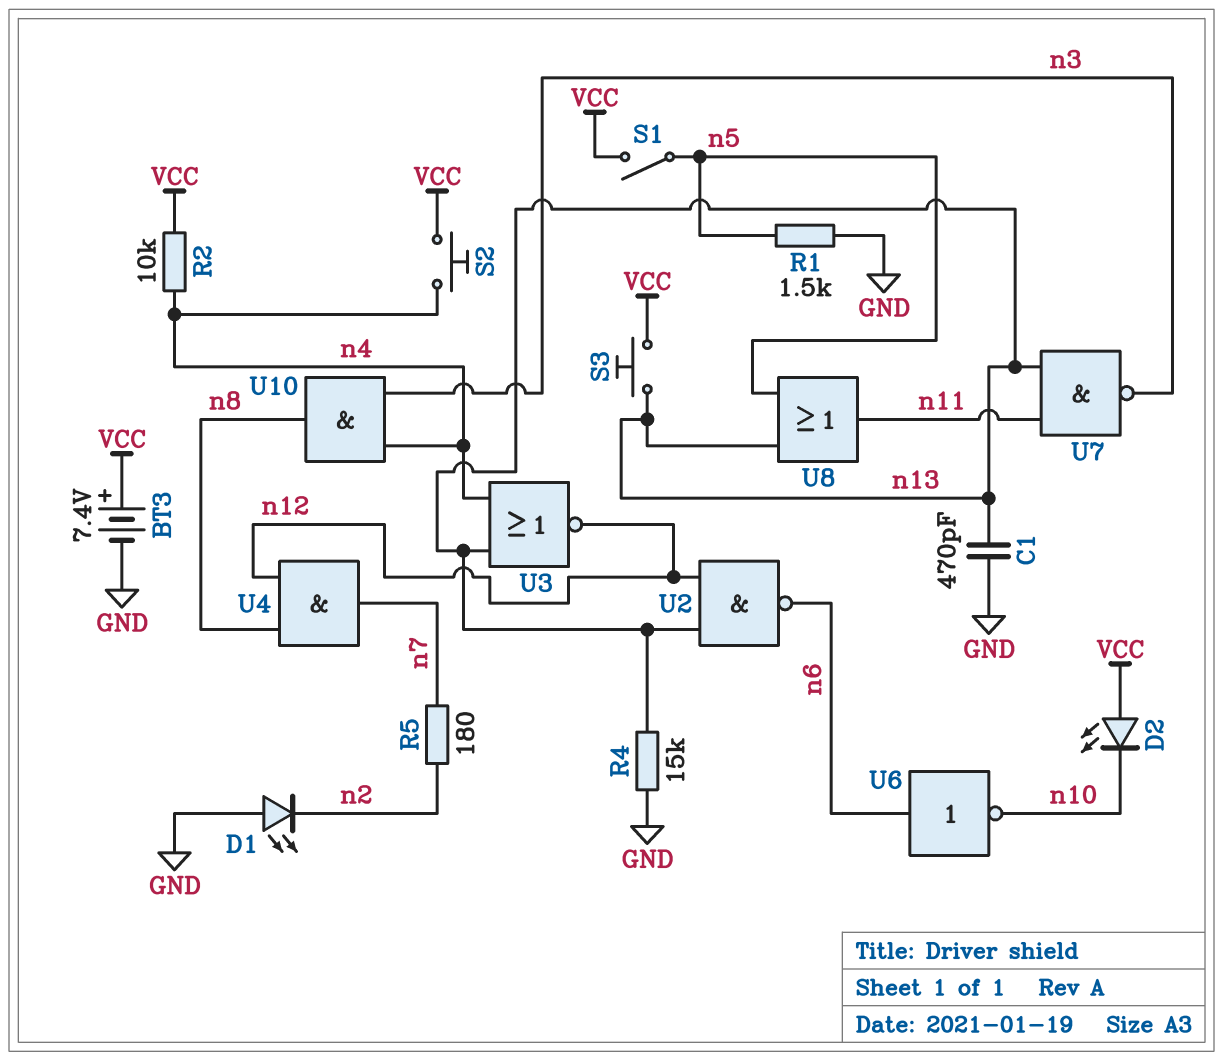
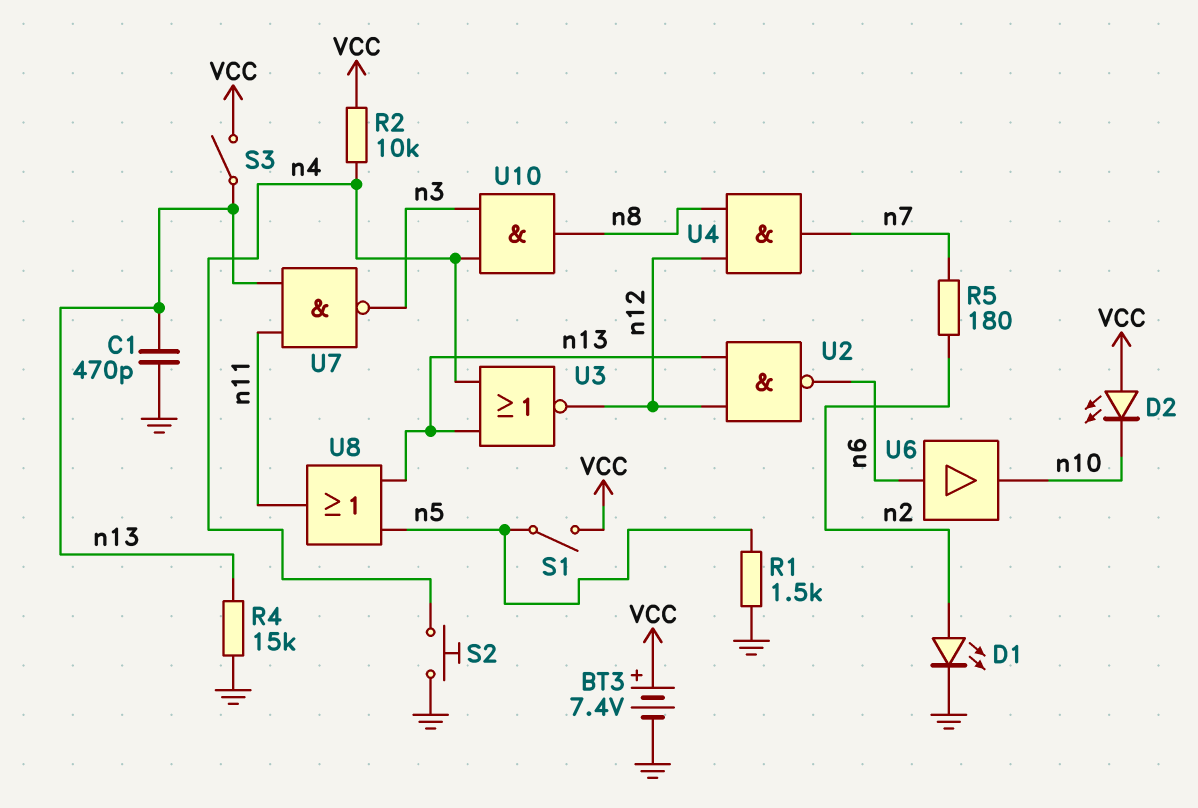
D1: LED (A GND, K n2) -> LED (A n2, K GND)
S2: button (VCC, n4) -> button (GND, n4)
S3: button (VCC, n13) -> switch (VCC, n13)
U6: NOT (in n6, out n10) -> buffer (in n6, out n10)

